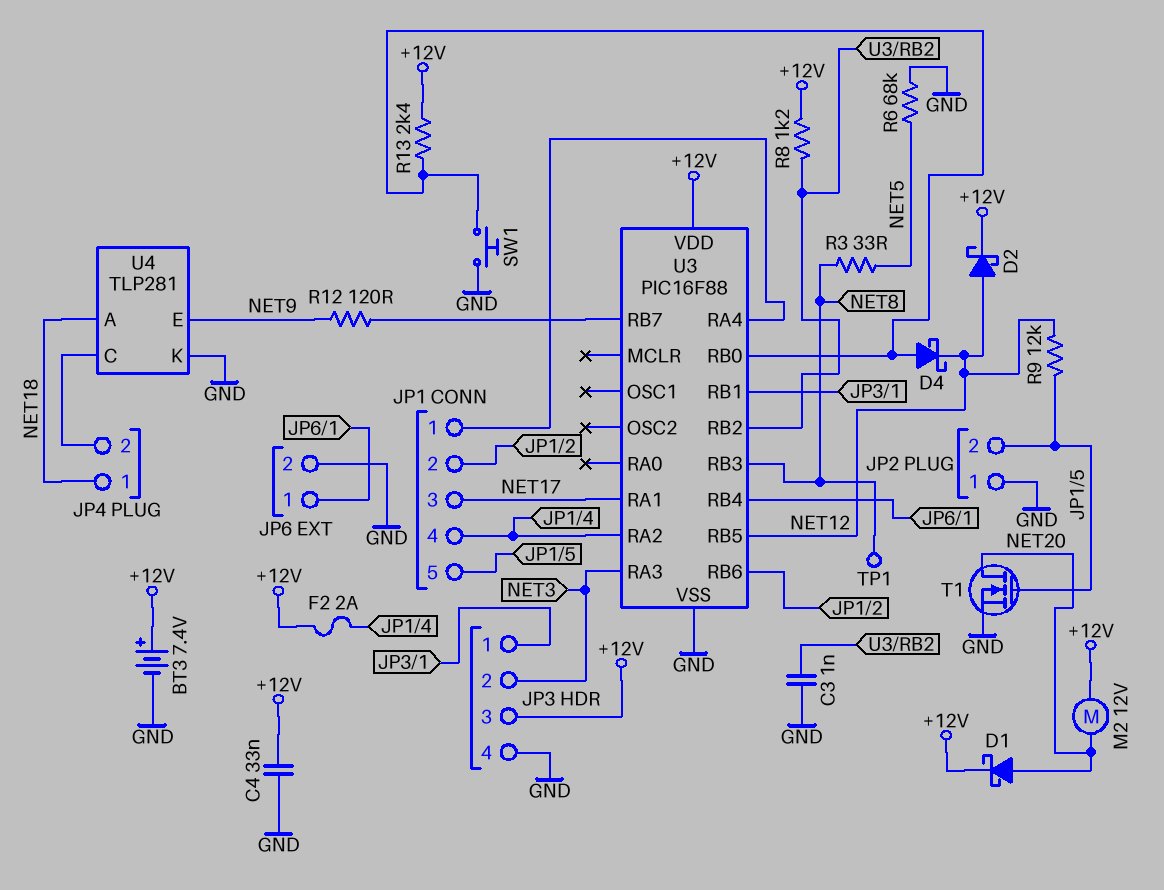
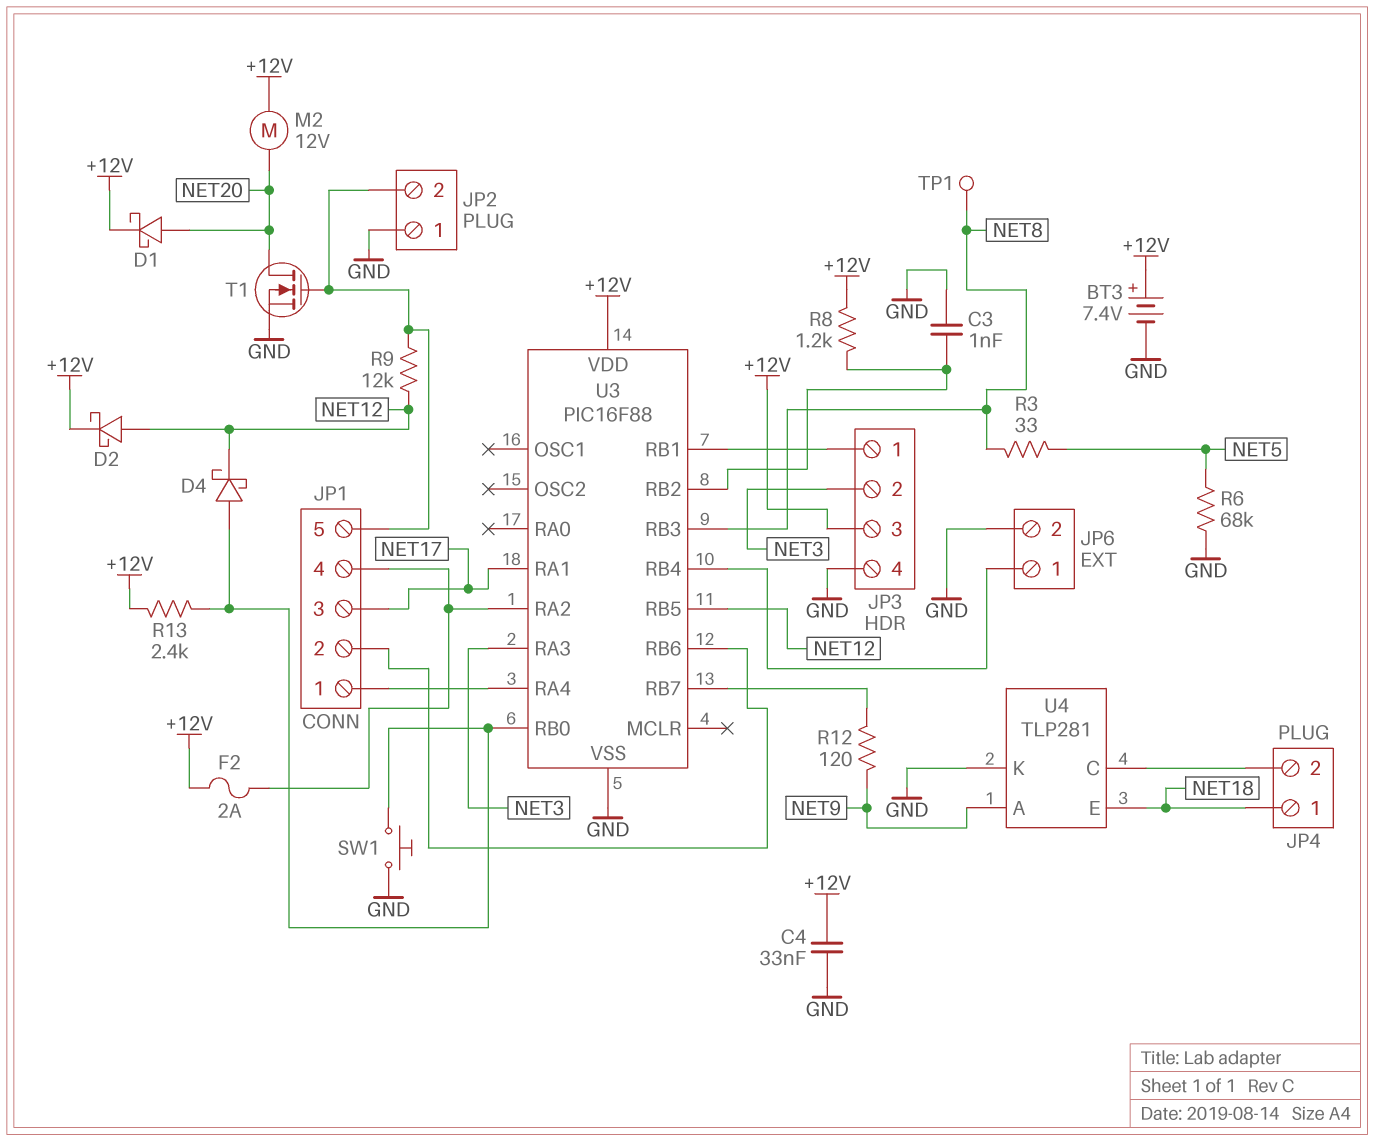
U4 pin A: NET18 -> NET9
U4 pin E: NET9 -> NET18

